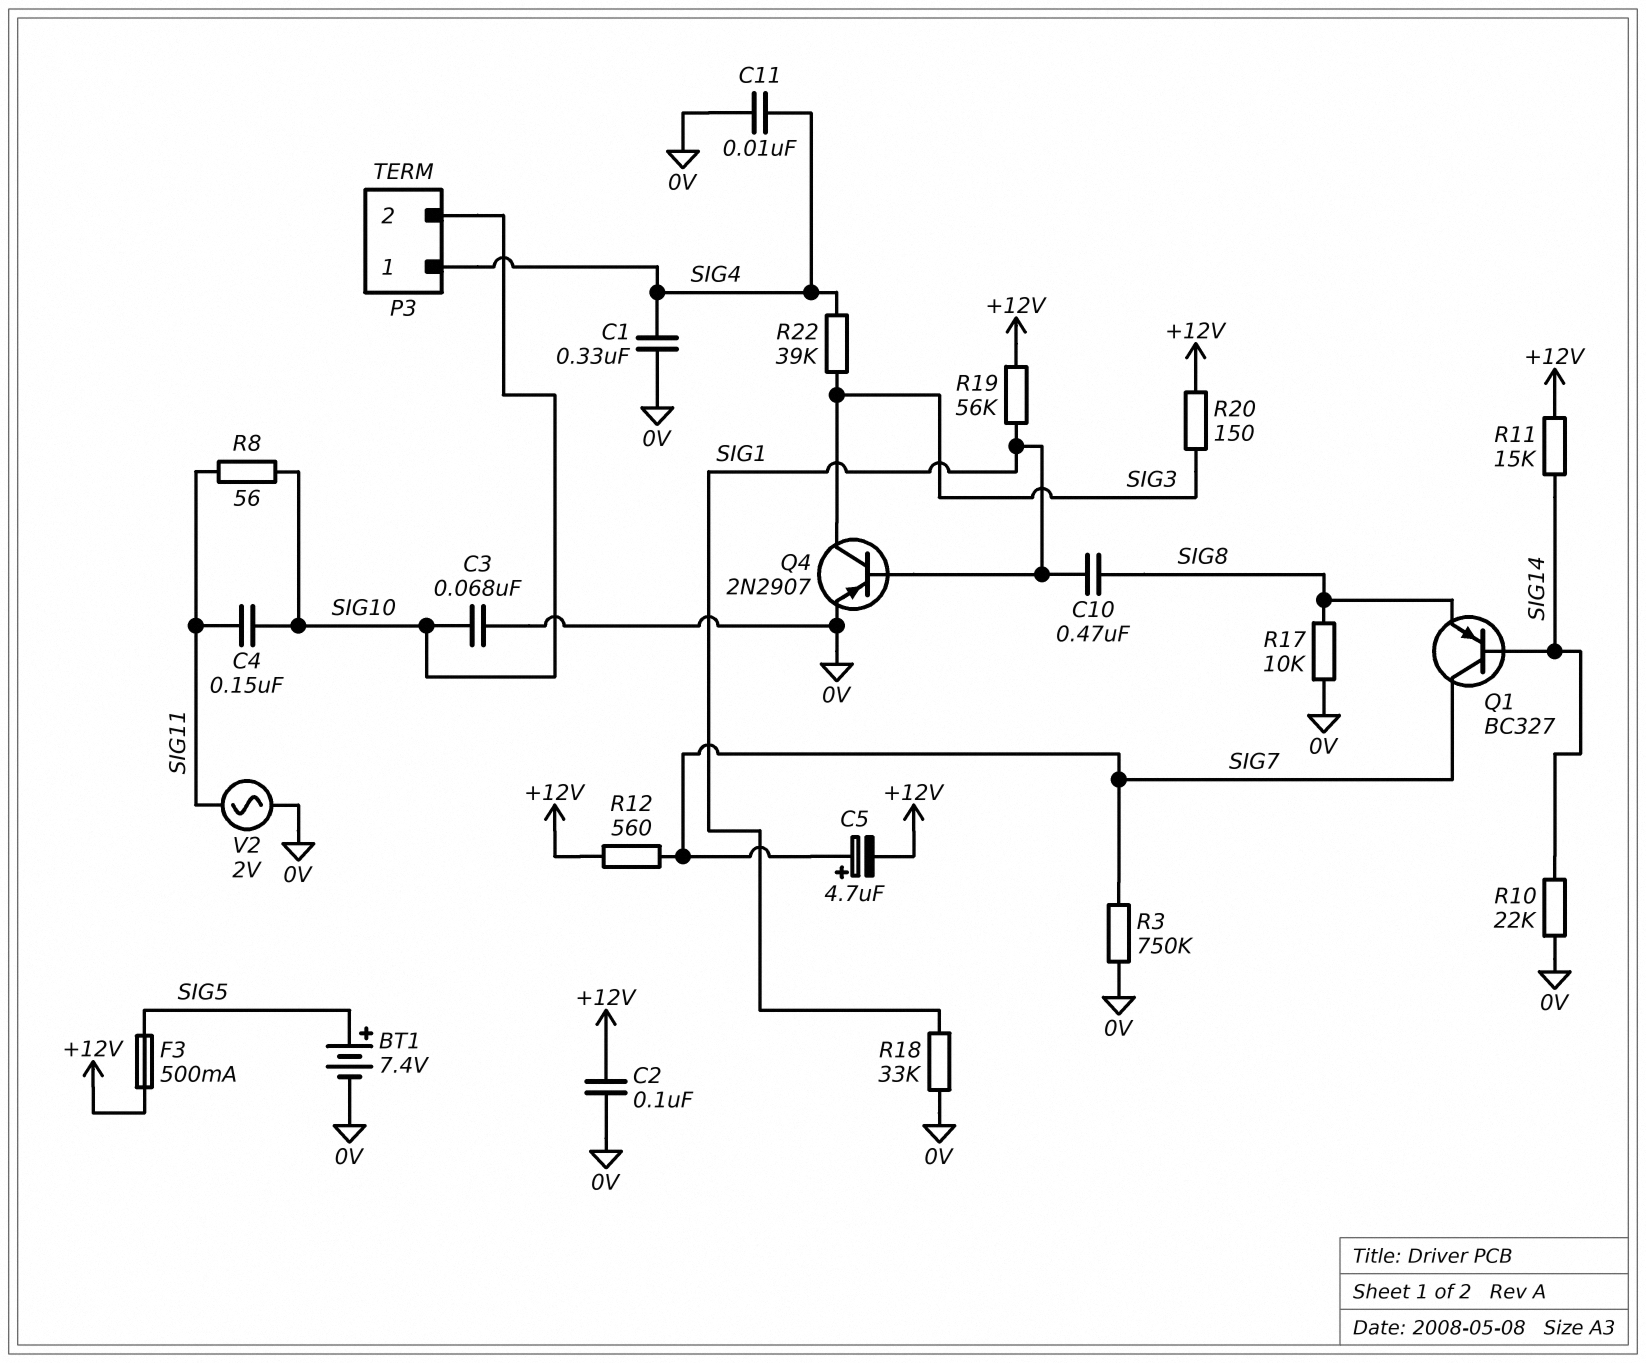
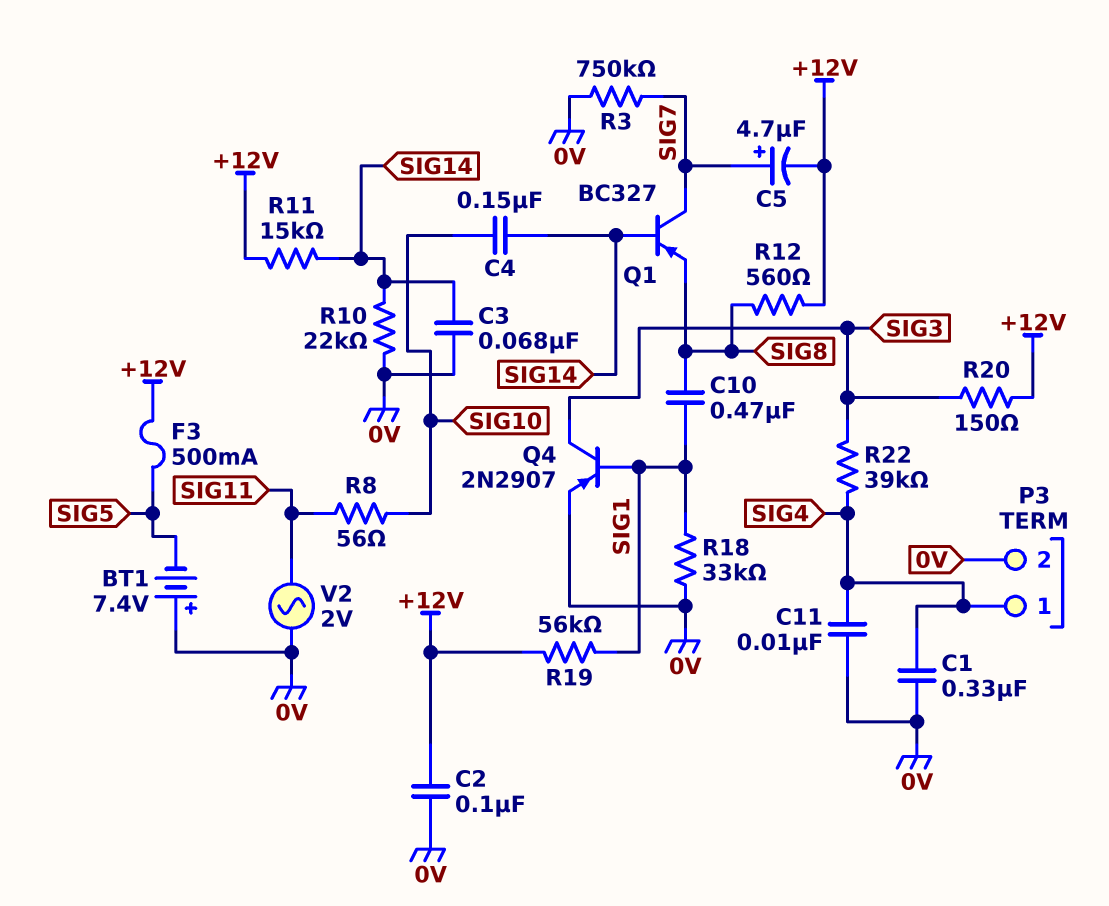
BT1: 7.4V (plus SIG5, minus 0V) -> 7.4V (plus 0V, minus SIG5)
C3: 68nF (0V, SIG10) -> 68nF (0V, SIG14)
C4: 150nF (SIG10, SIG11) -> 150nF (SIG10, SIG14)
P3 pin 2: SIG10 -> 0V
R12: 560 (+12V, SIG7) -> 560 (+12V, SIG8)
R17: 10k (0V, SIG8) -> none

